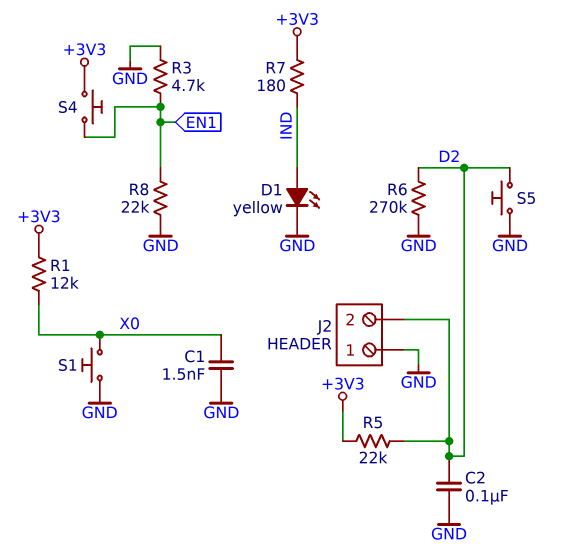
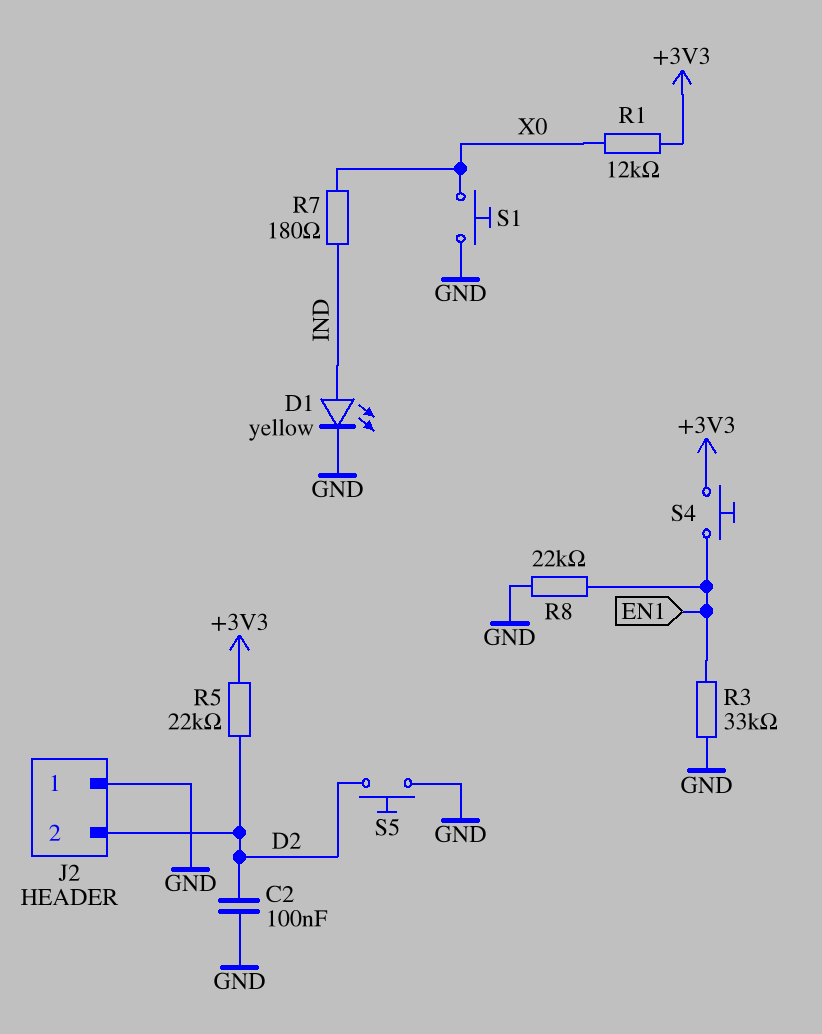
C1: 1.5nF (GND, X0) -> none
R3: 4.7k (EN1, GND) -> 33k (EN1, GND)
R6: 270k (D2, GND) -> none
R7: 180 (+3V3, IND) -> 180 (IND, X0)

